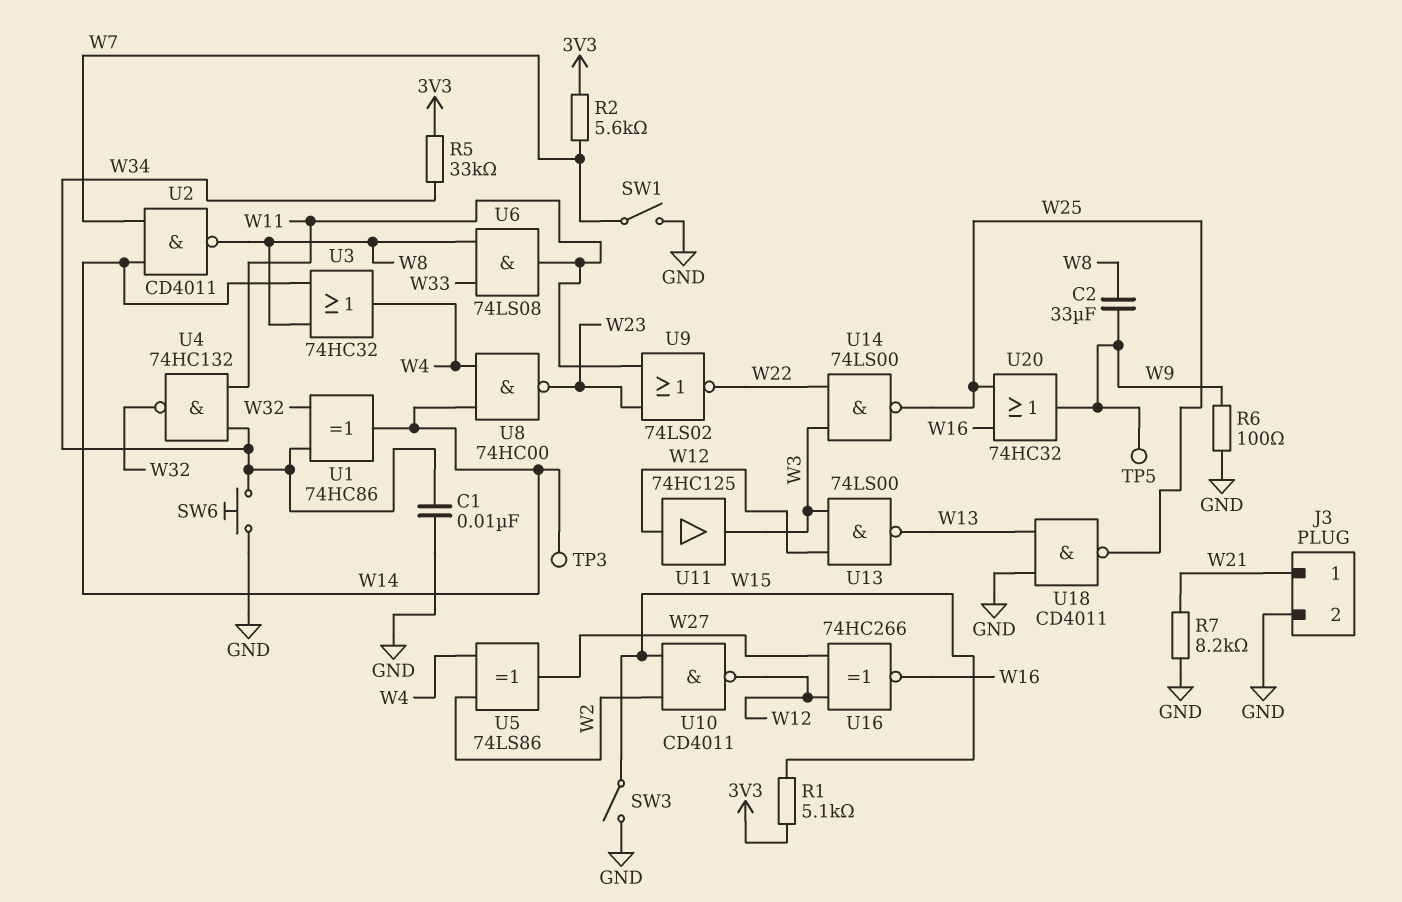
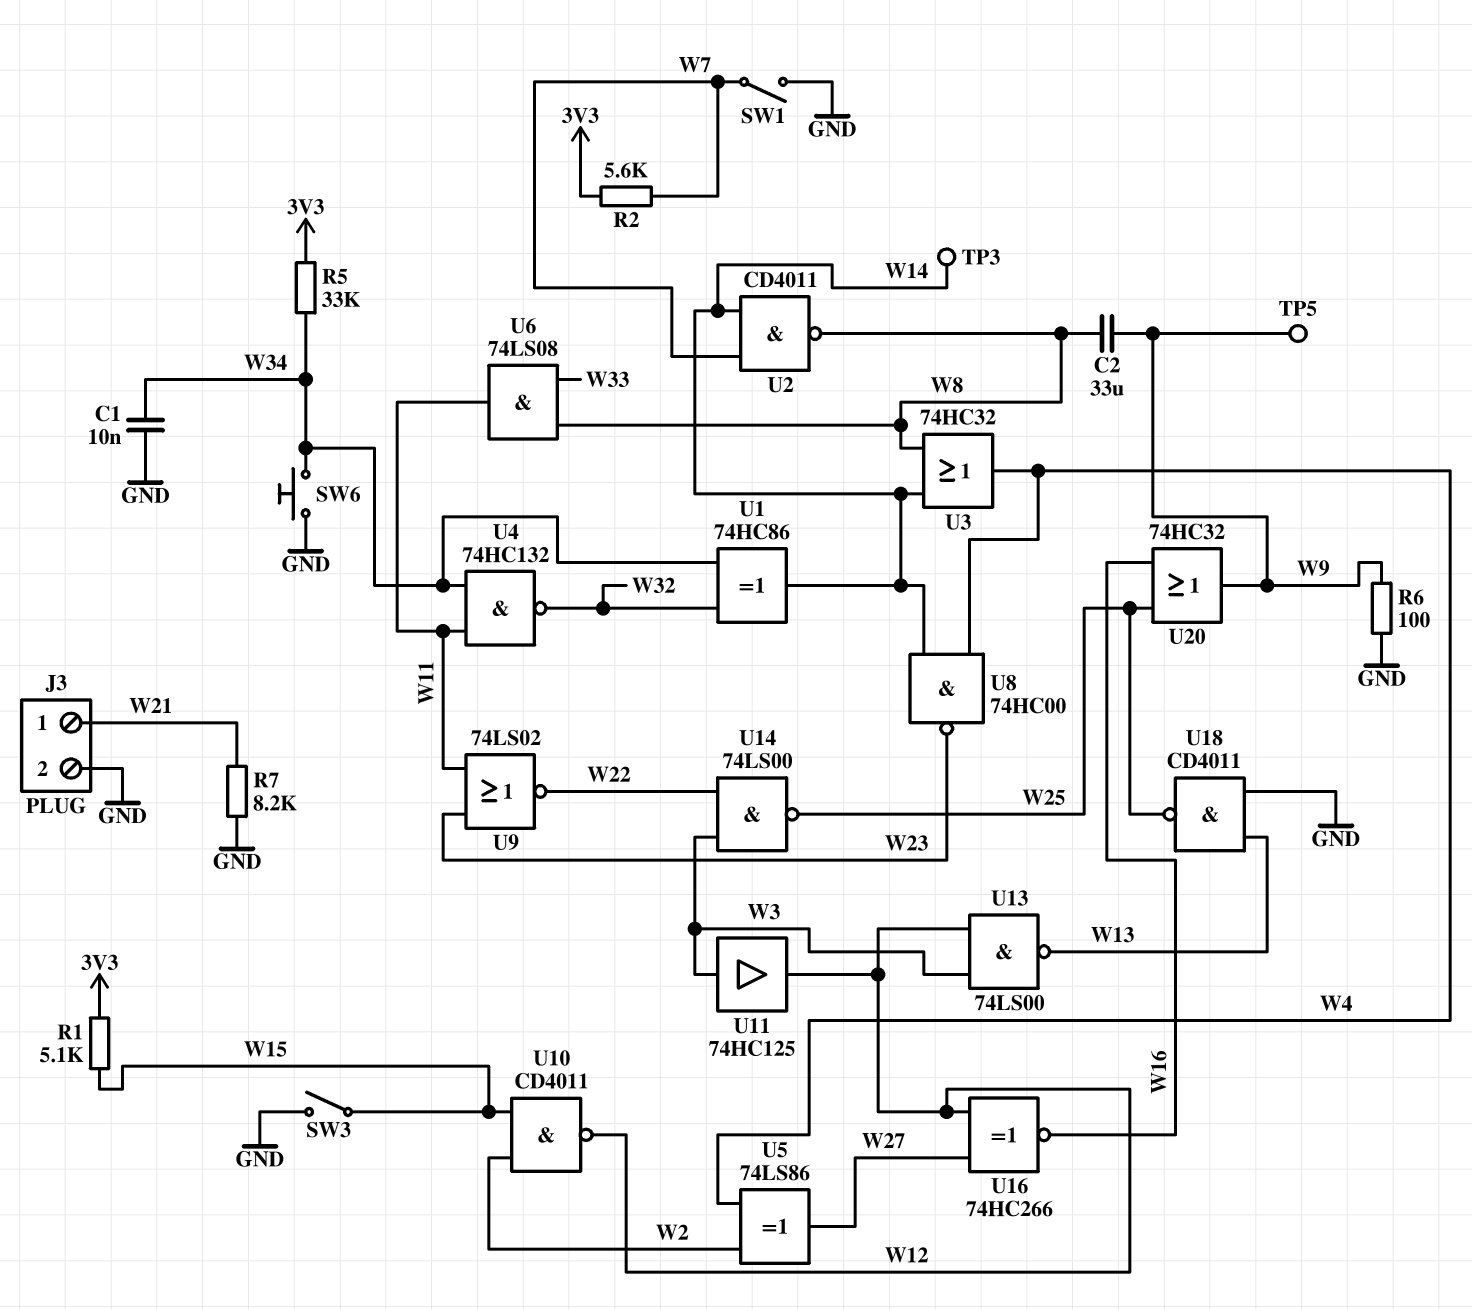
U11: buffer 74HC125 (in W12, out W3) -> buffer 74HC125 (in W3, out W12)

